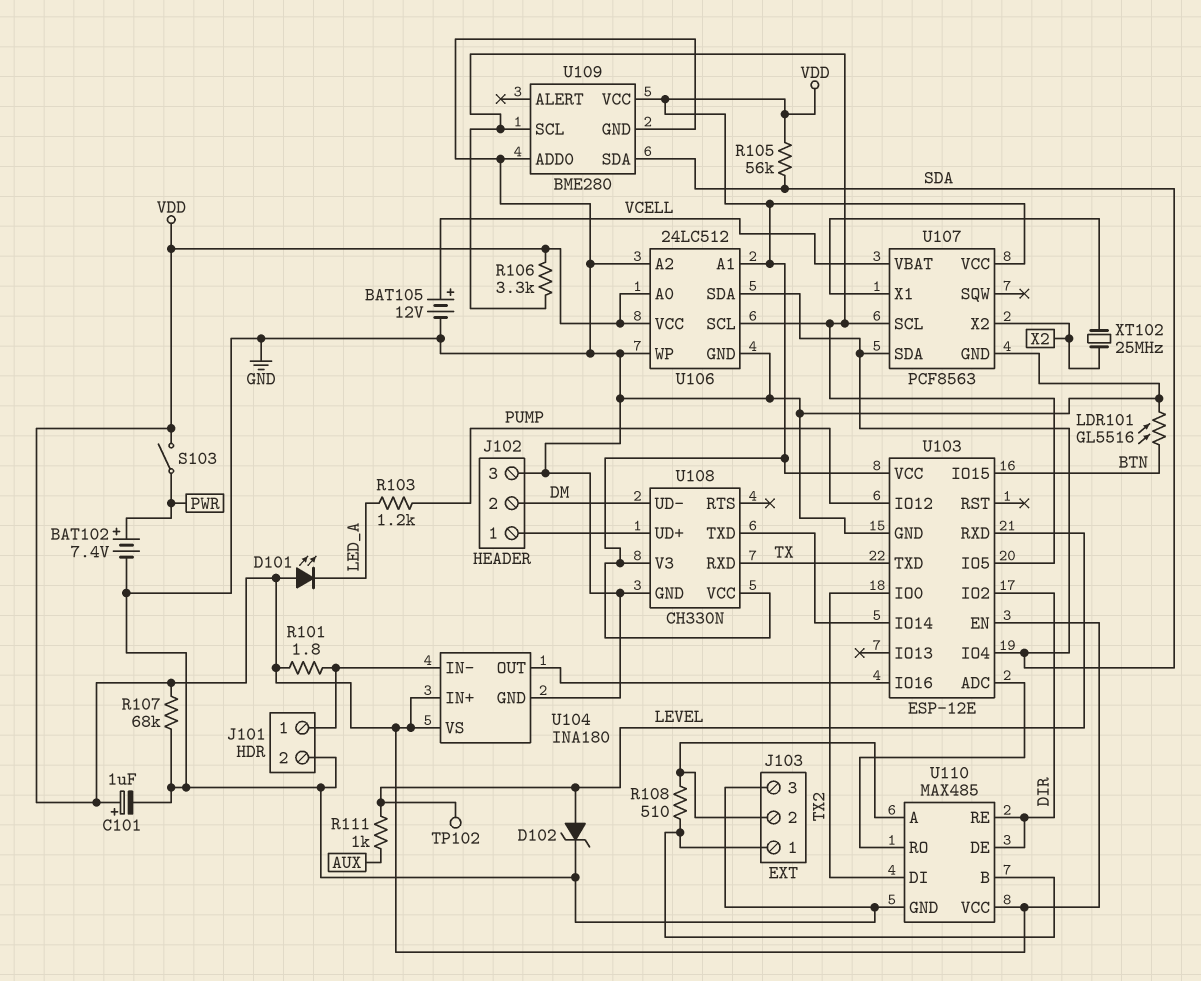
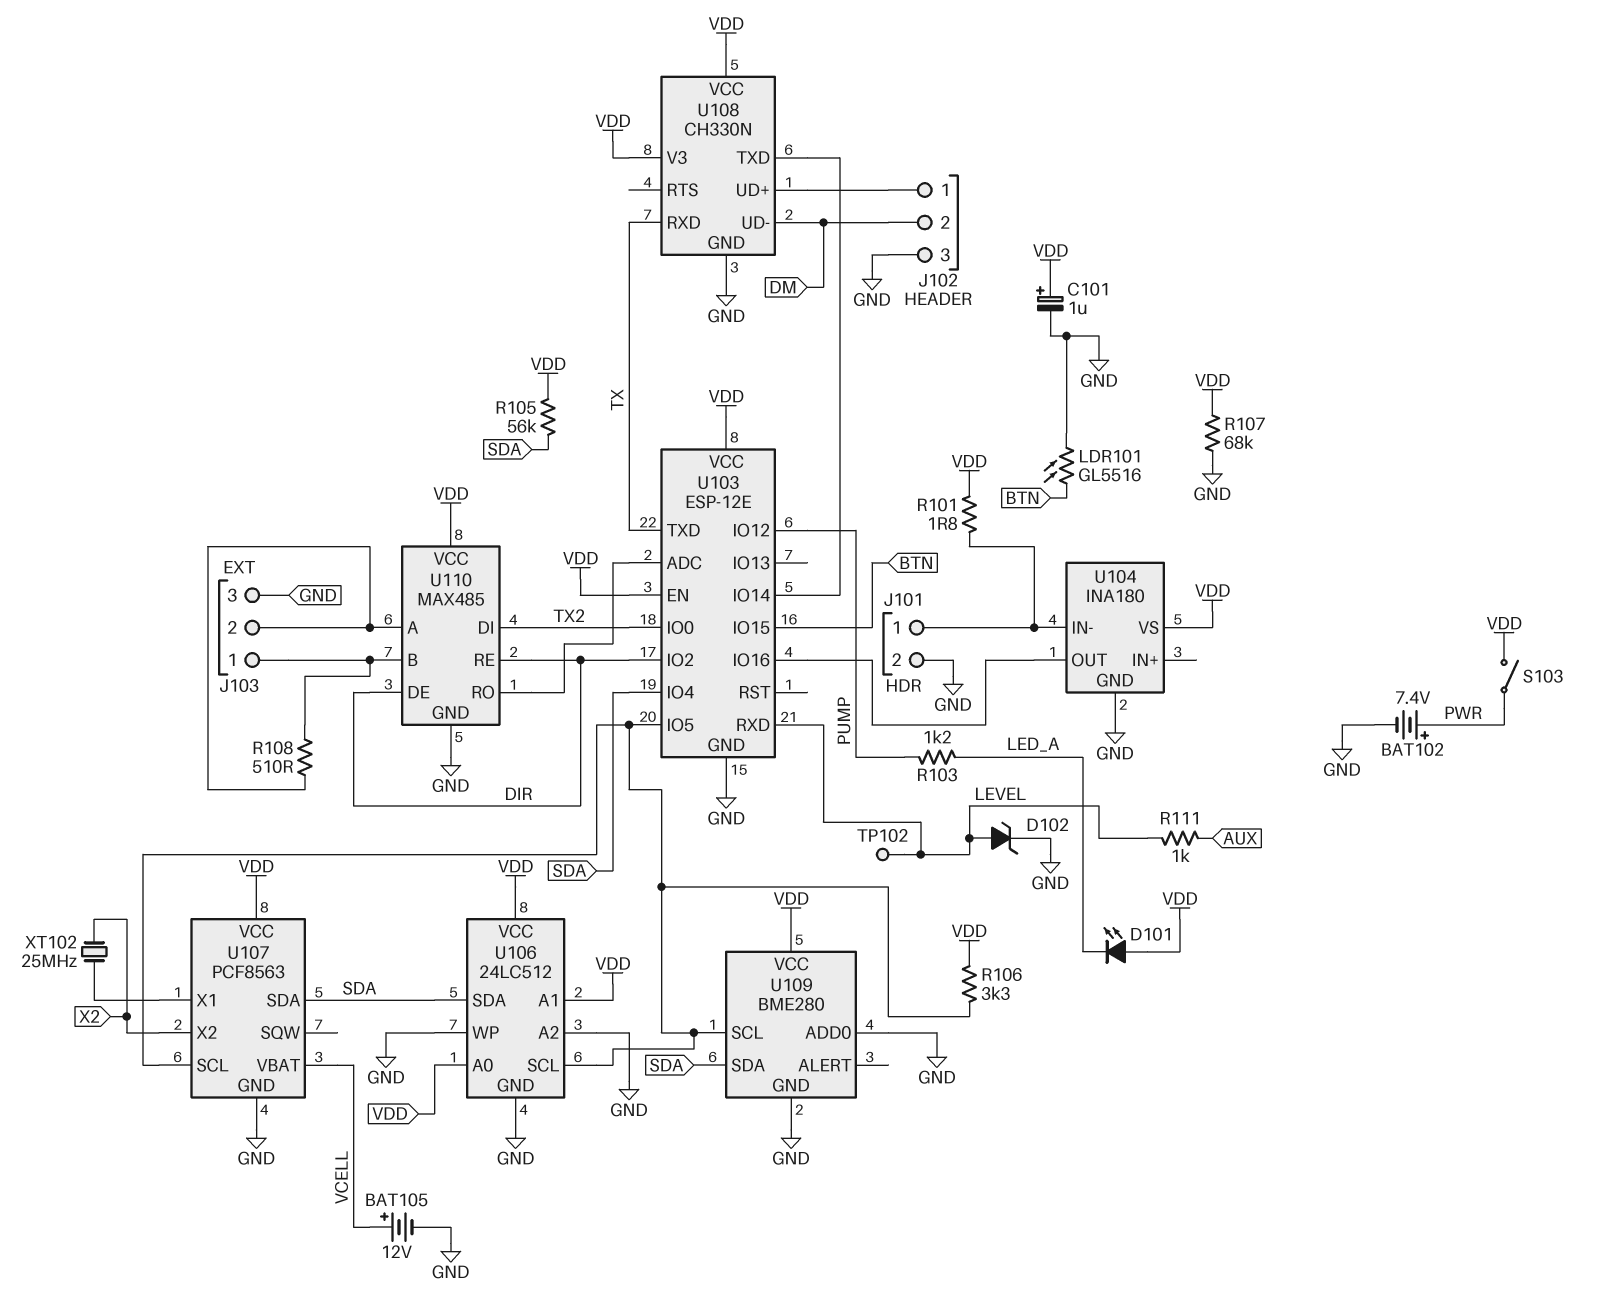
U104 pin IN+: VDD -> none

